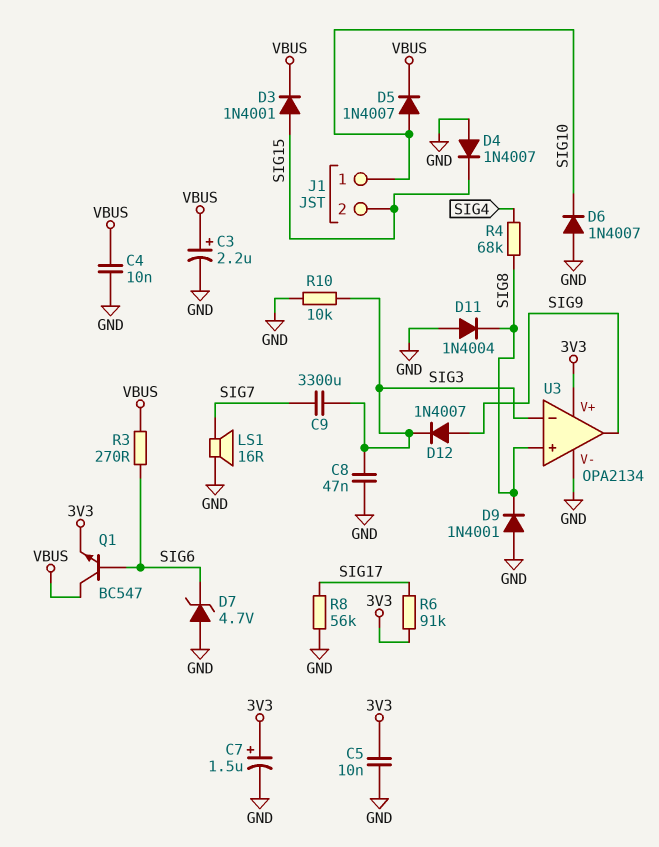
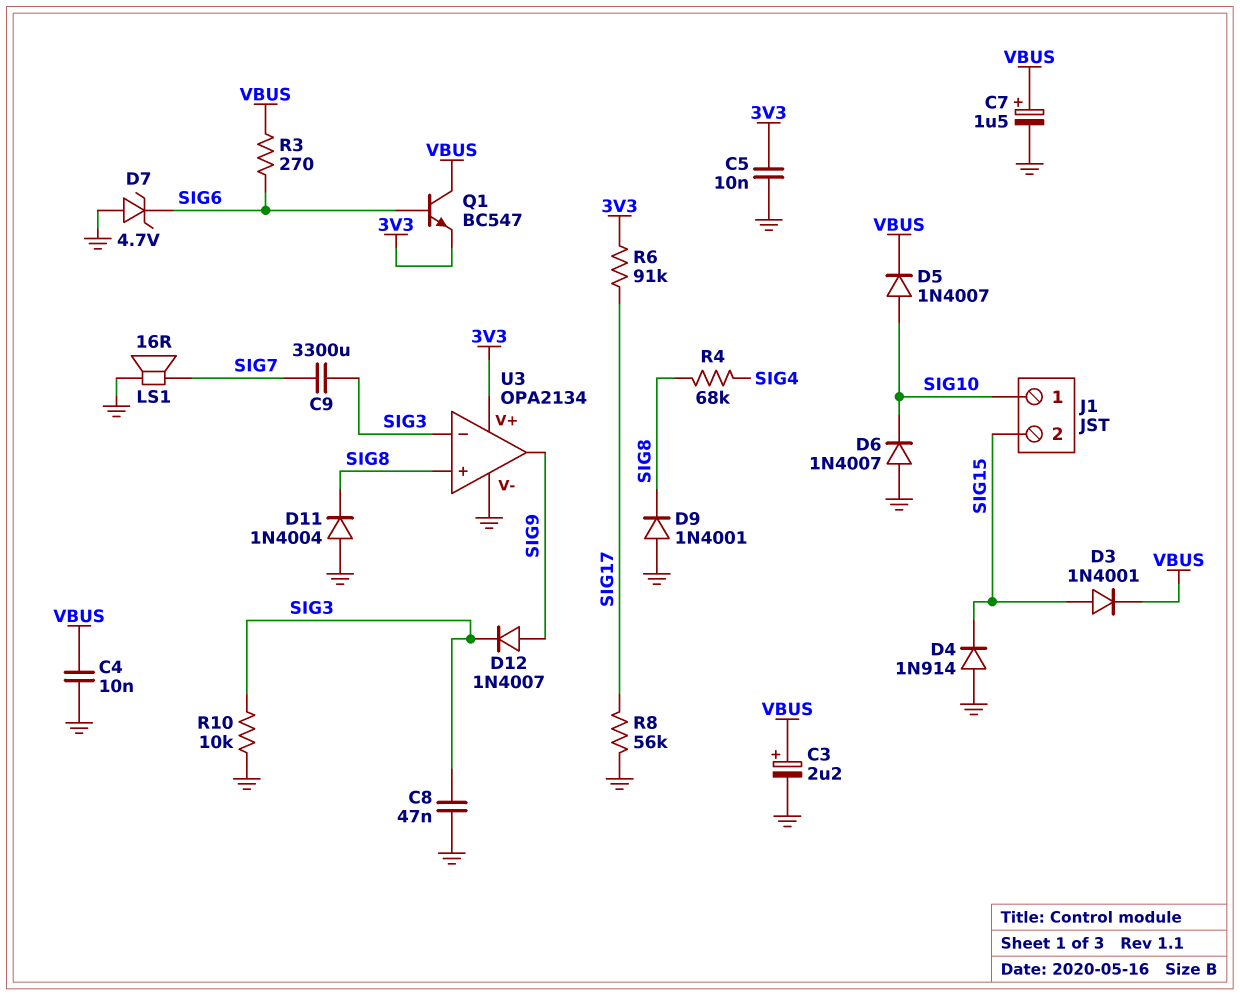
C7: 1.5uF (plus 3V3, minus GND) -> 1.5uF (plus VBUS, minus GND)
D4: diode 1N4007 (A GND, K SIG15) -> diode 1N914 (A GND, K SIG15)

